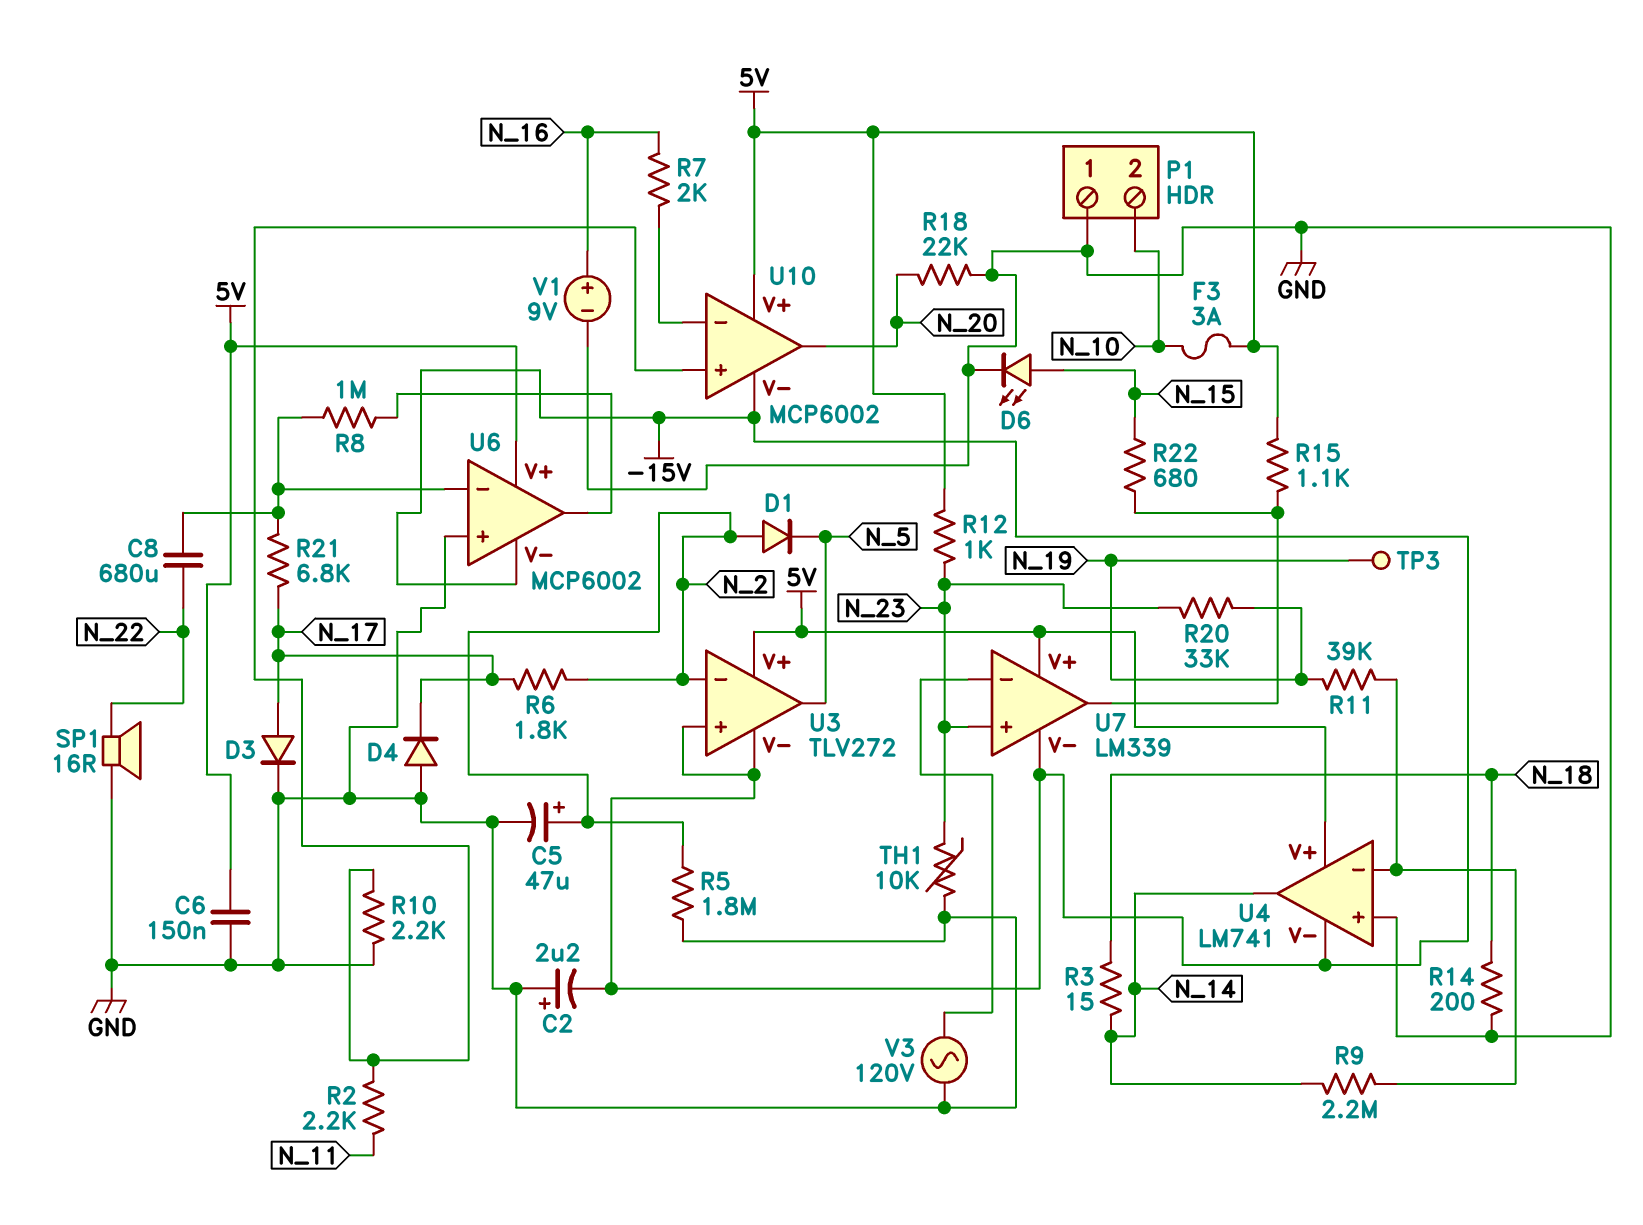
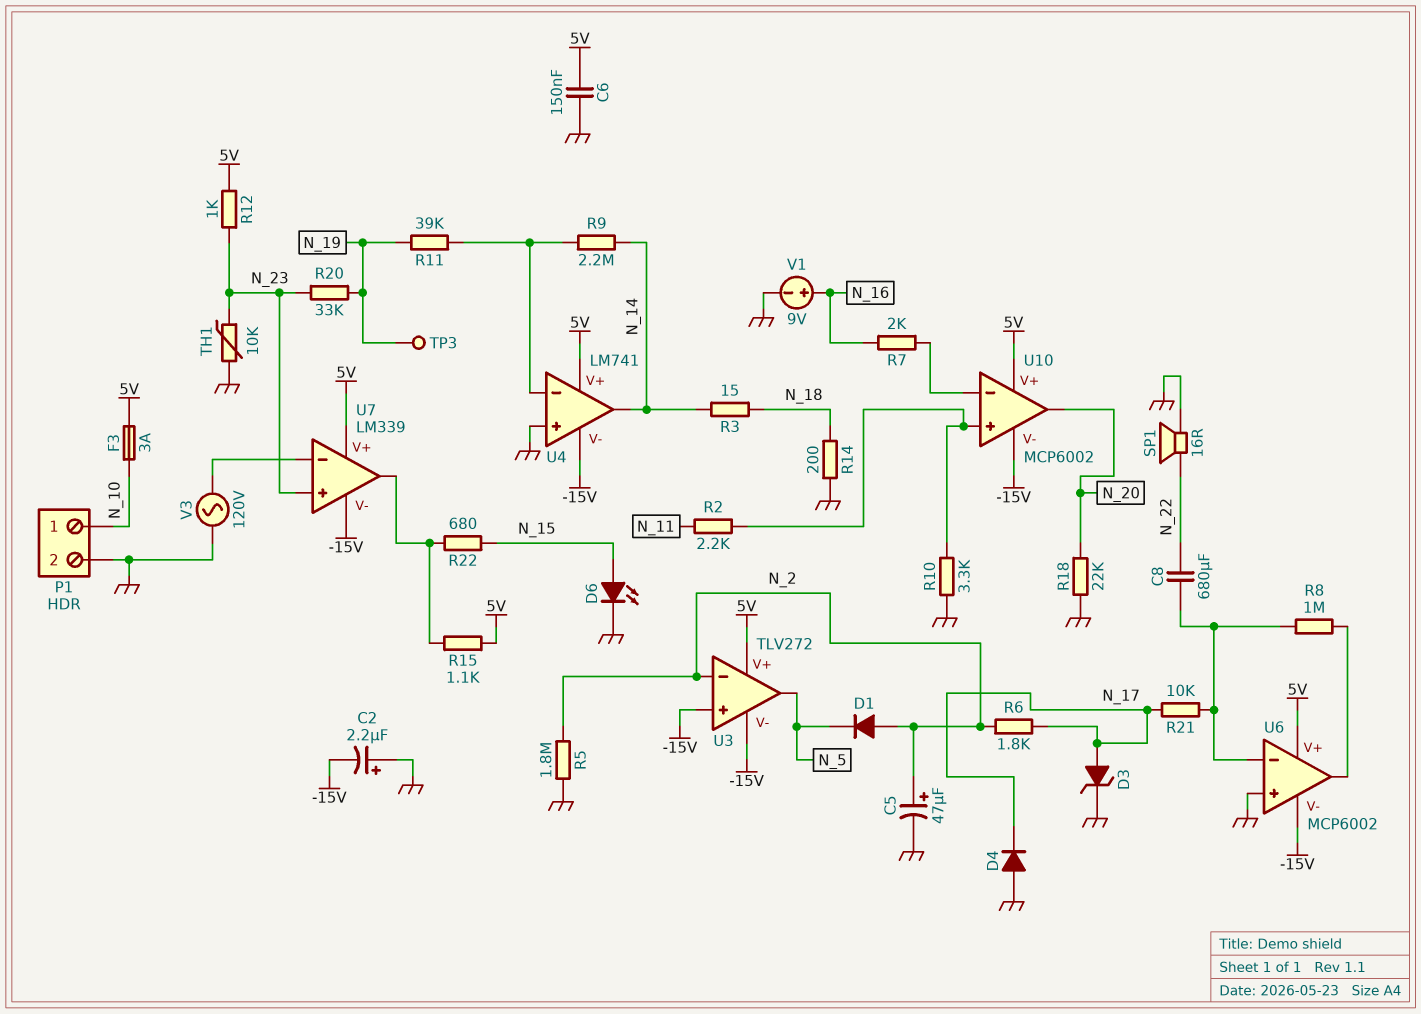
D3: diode (A N_17, K GND) -> zener (A N_17, K GND)
P1 pin 1: GND -> N_10
P1 pin 2: N_10 -> GND
R10: 2.2k (GND, U10/in+) -> 3.3k (GND, U10/in+)
R21: 6.8k (N_17, U6/in-) -> 10k (N_17, U6/in-)

